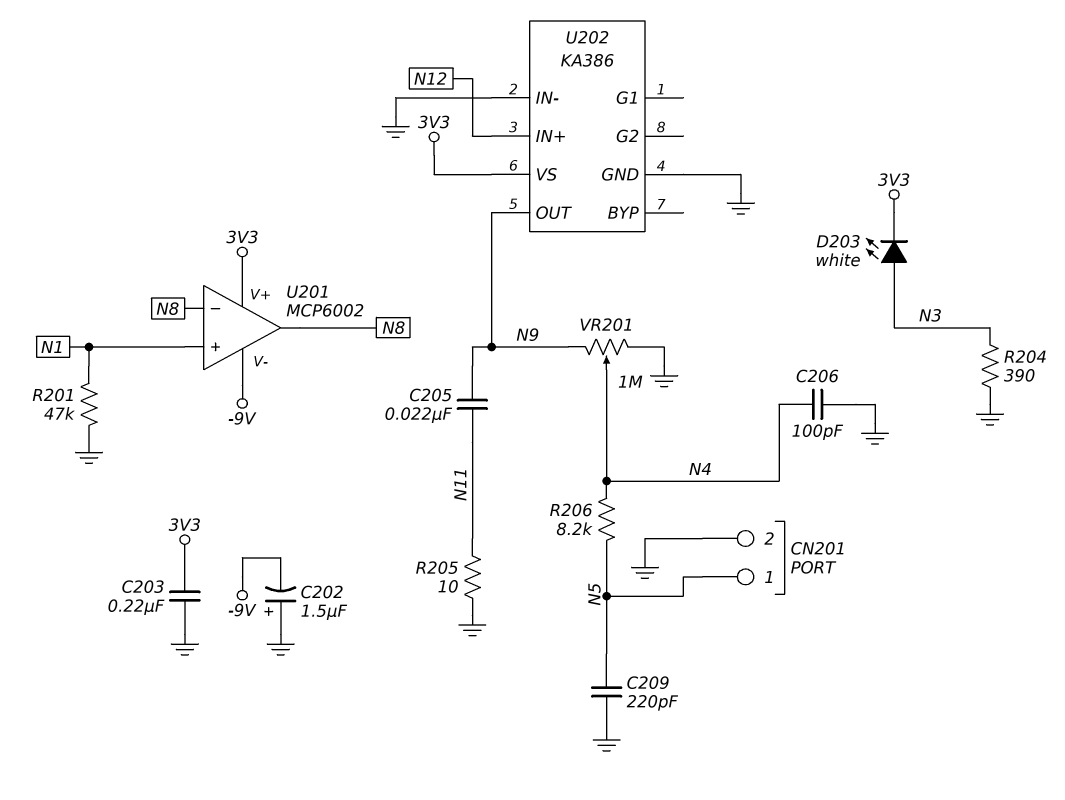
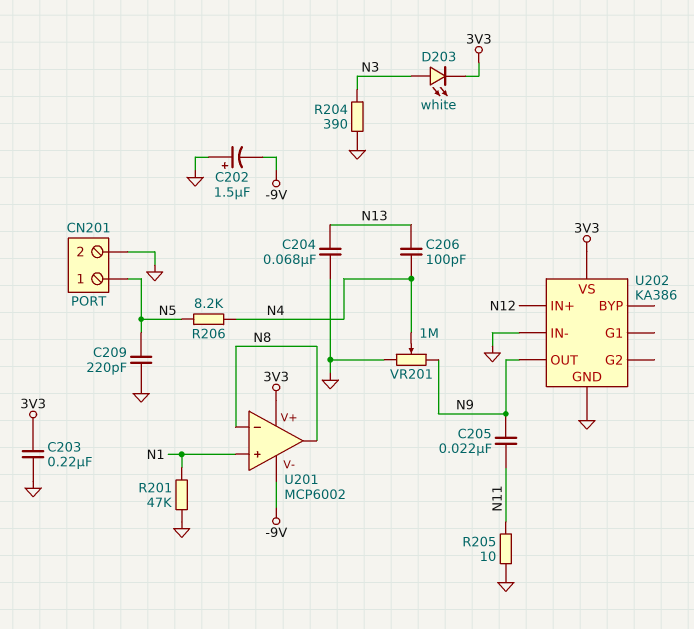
C204: none -> 68nF (GND, N13)
C206: 100pF (GND, N4) -> 100pF (N4, N13)

